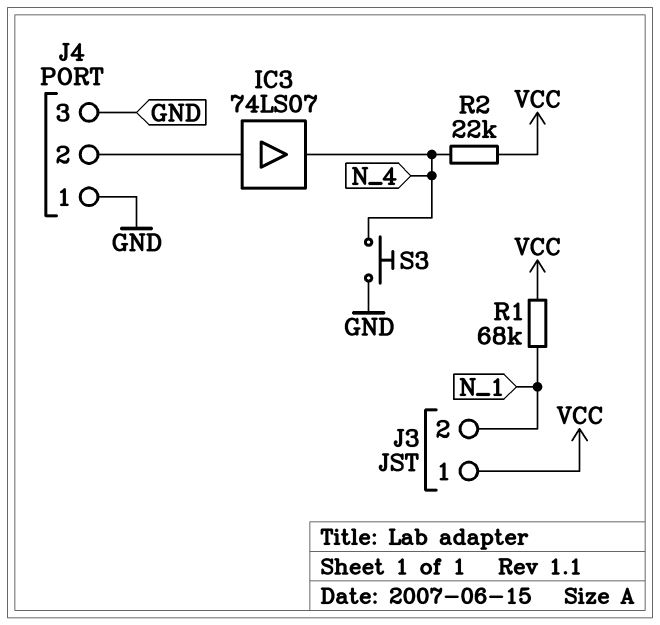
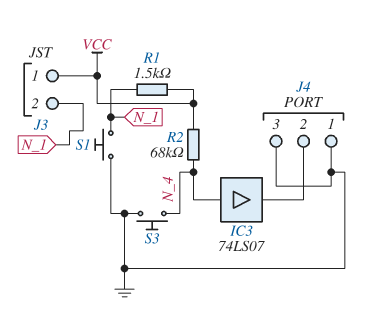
IC3: buffer 74LS07 (in J4/2, out N_4) -> buffer 74LS07 (in N_4, out J4/2)
R1: 68k (N_1, VCC) -> 1.5k (N_1, VCC)
R2: 22k (N_4, VCC) -> 68k (N_4, VCC)
S1: none -> button (GND, N_1)

